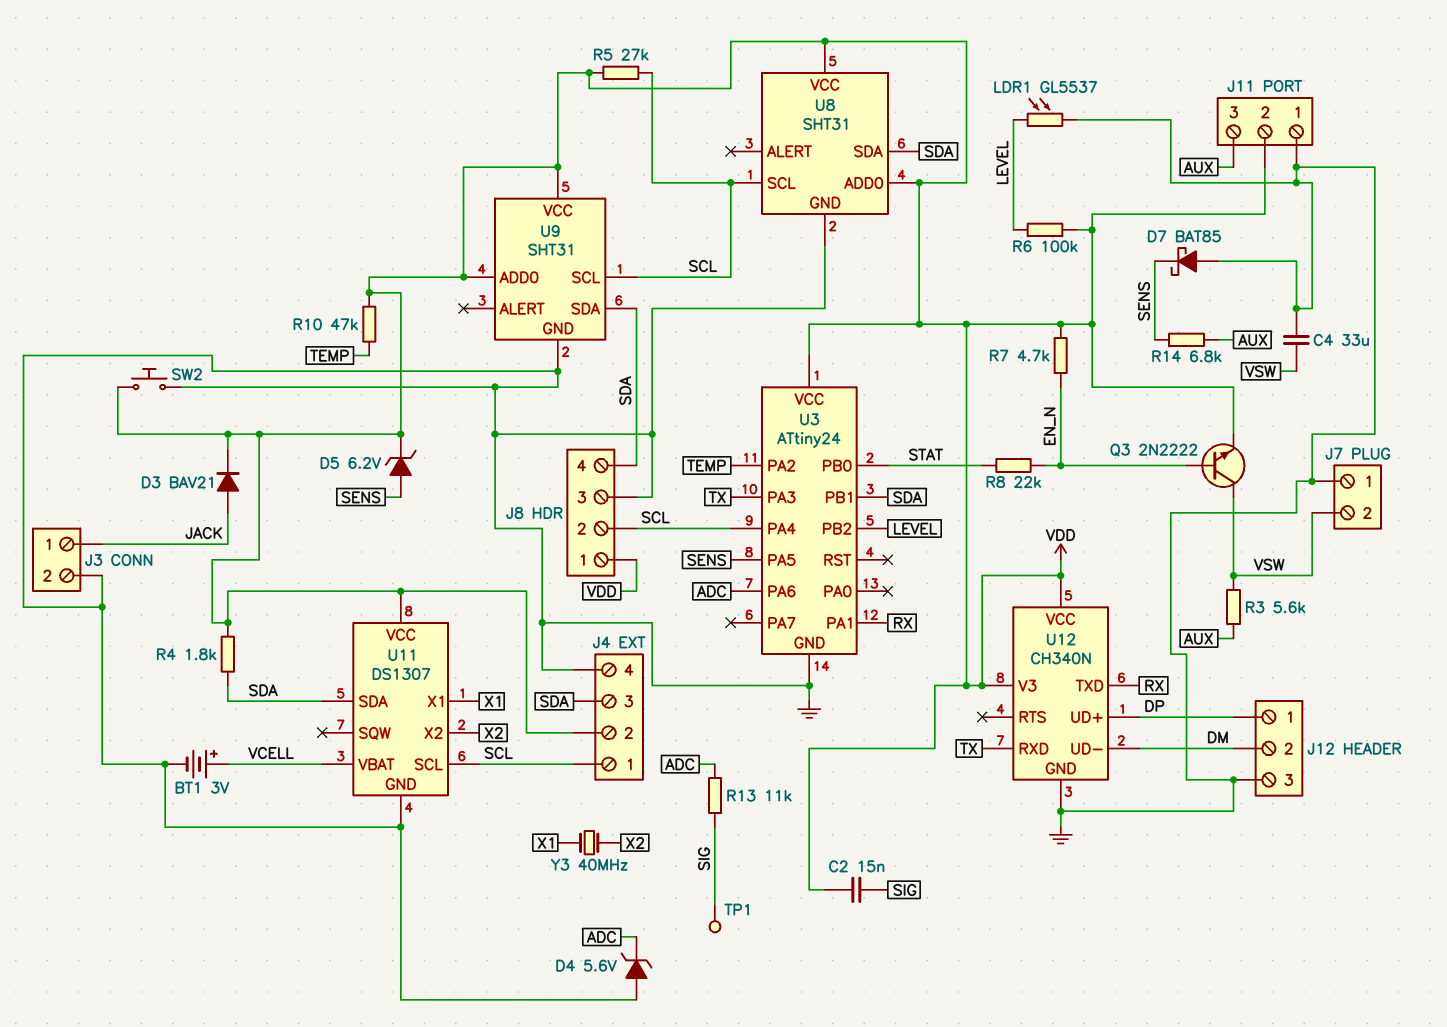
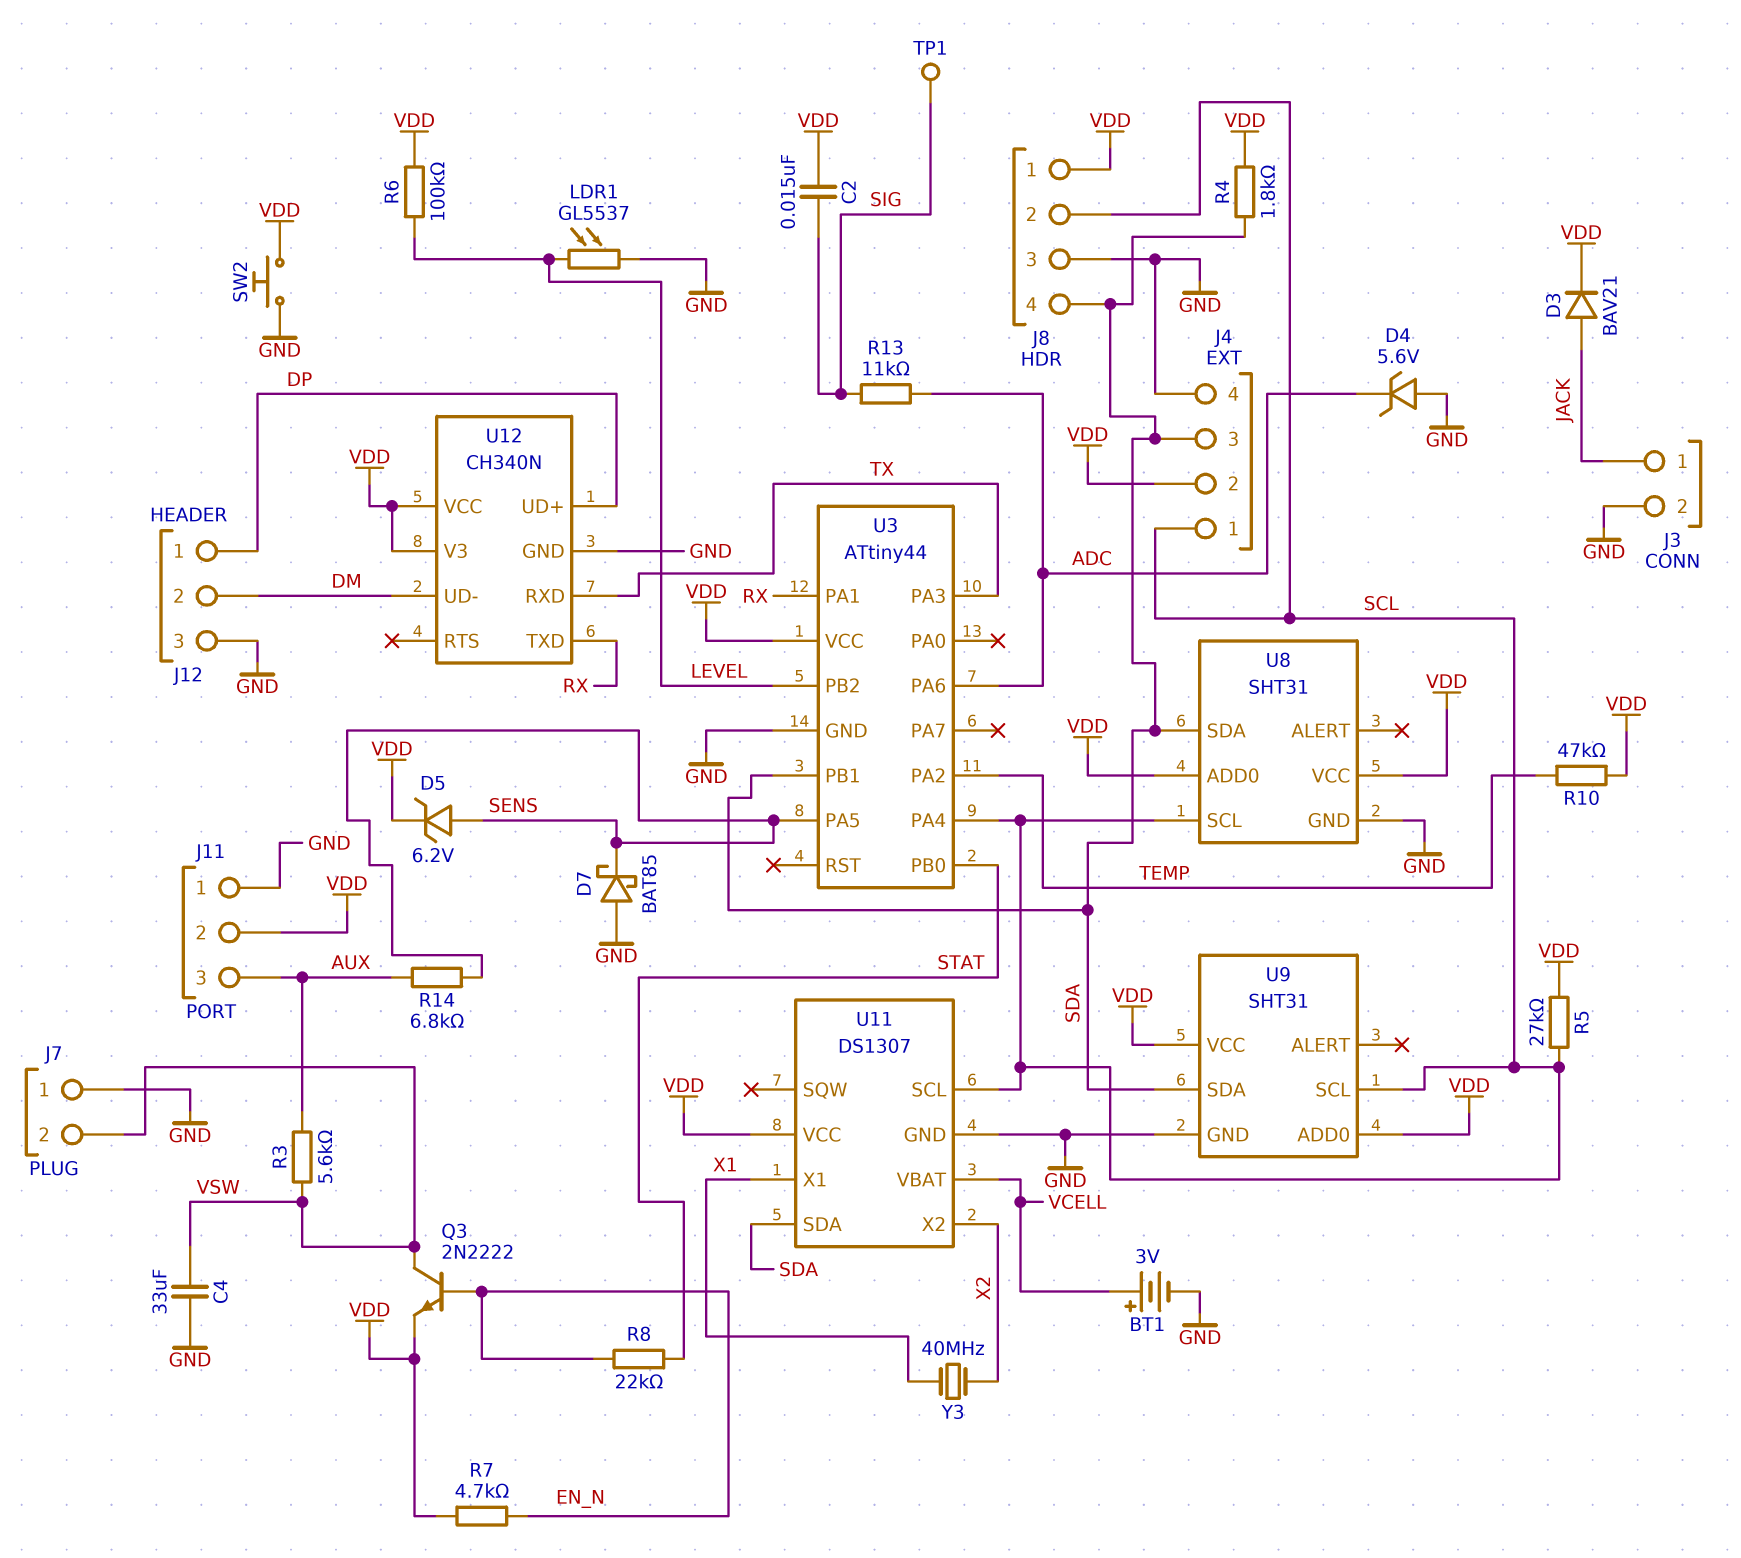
U3: ATtiny24 -> ATtiny44

